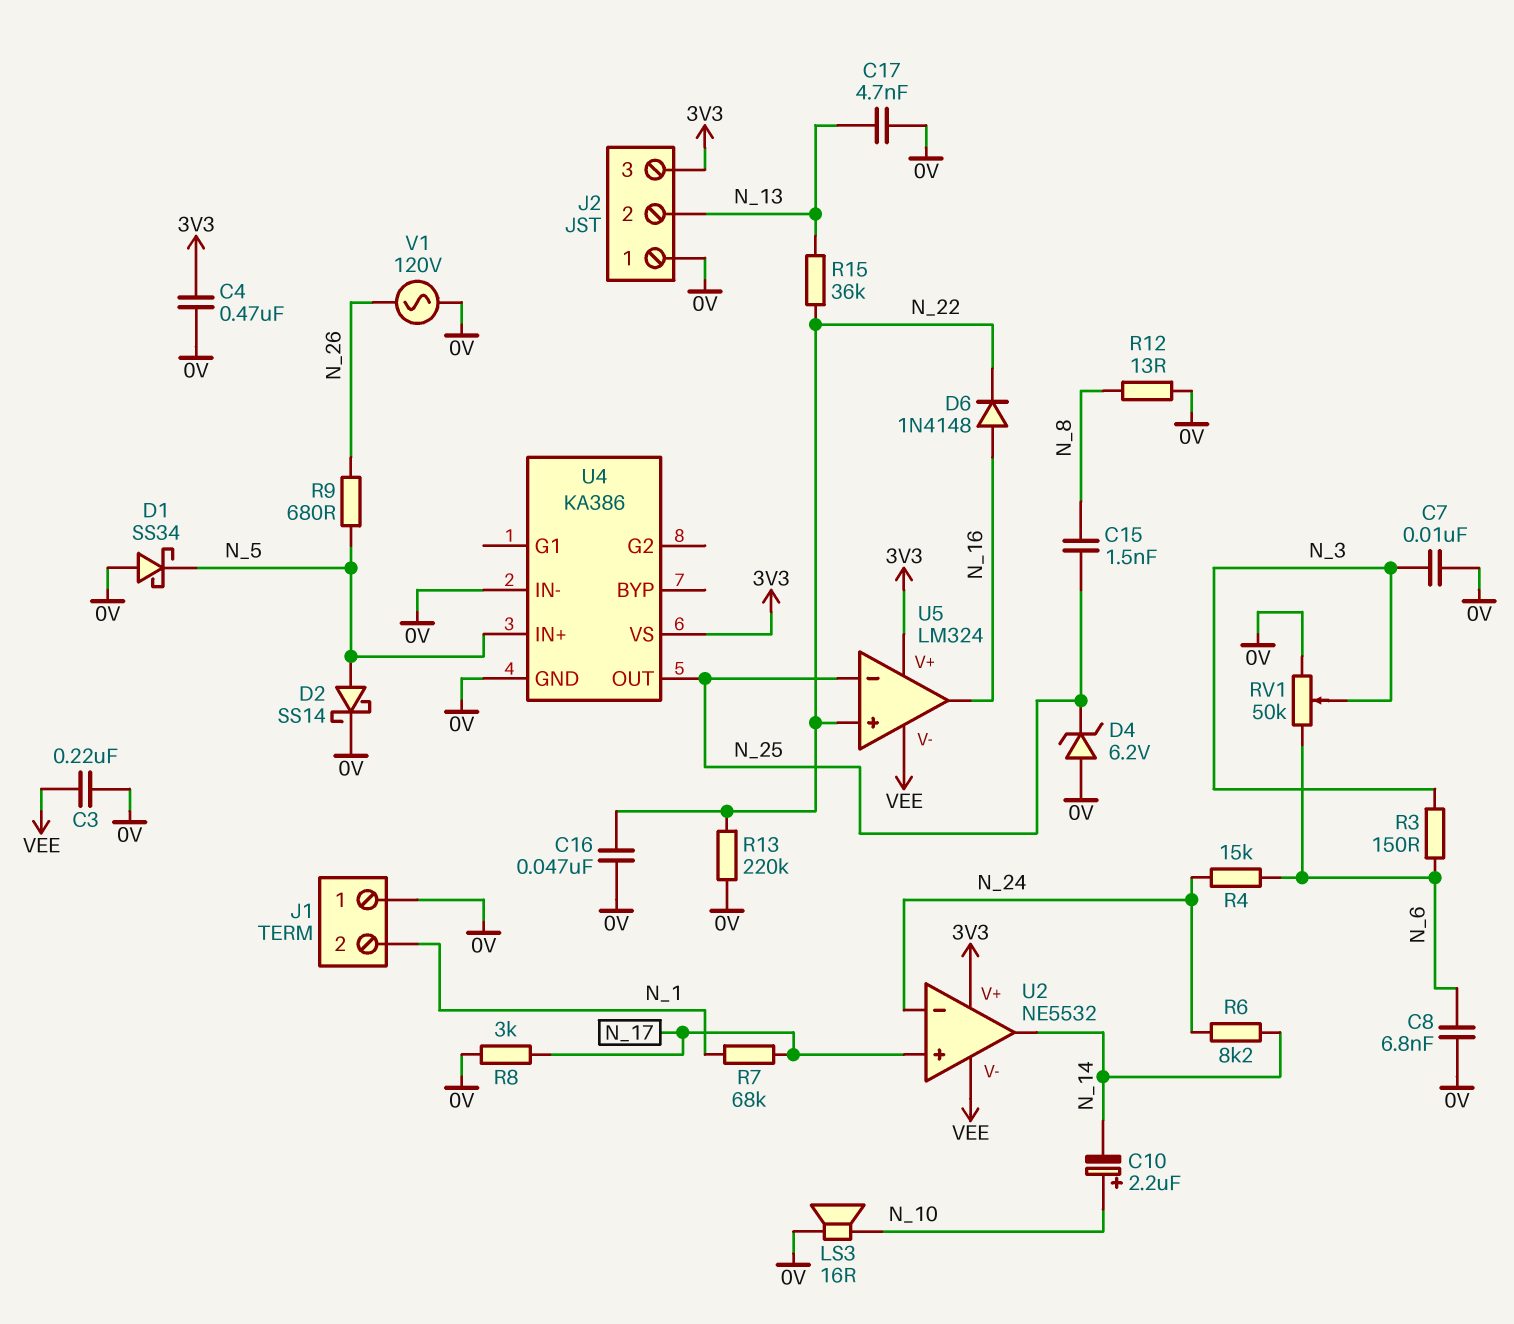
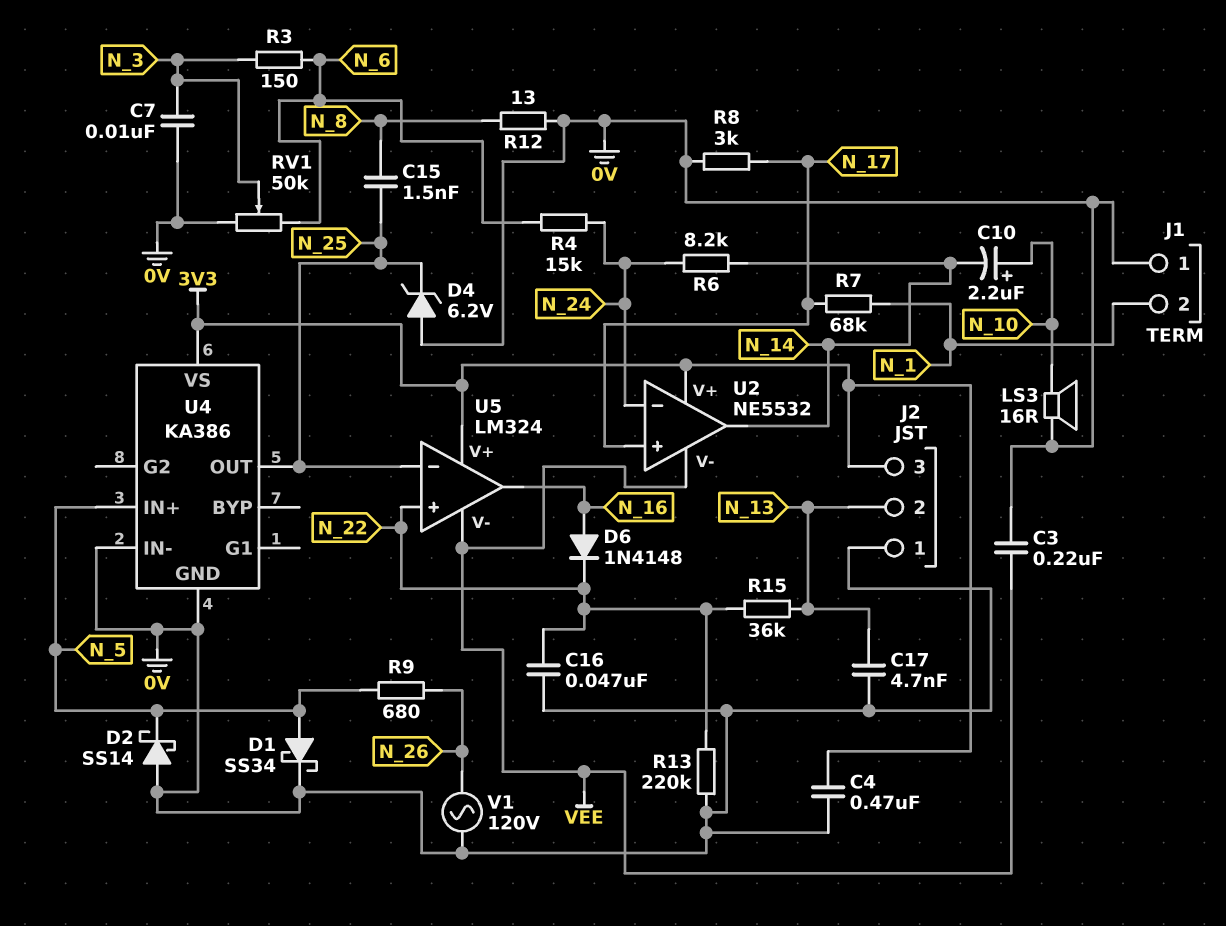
C8: 6.8nF (0V, N_6) -> none
D1: schottky SS34 (A 0V, K N_5) -> schottky SS34 (A N_5, K 0V)
D2: schottky SS14 (A N_5, K 0V) -> schottky SS14 (A 0V, K N_5)

